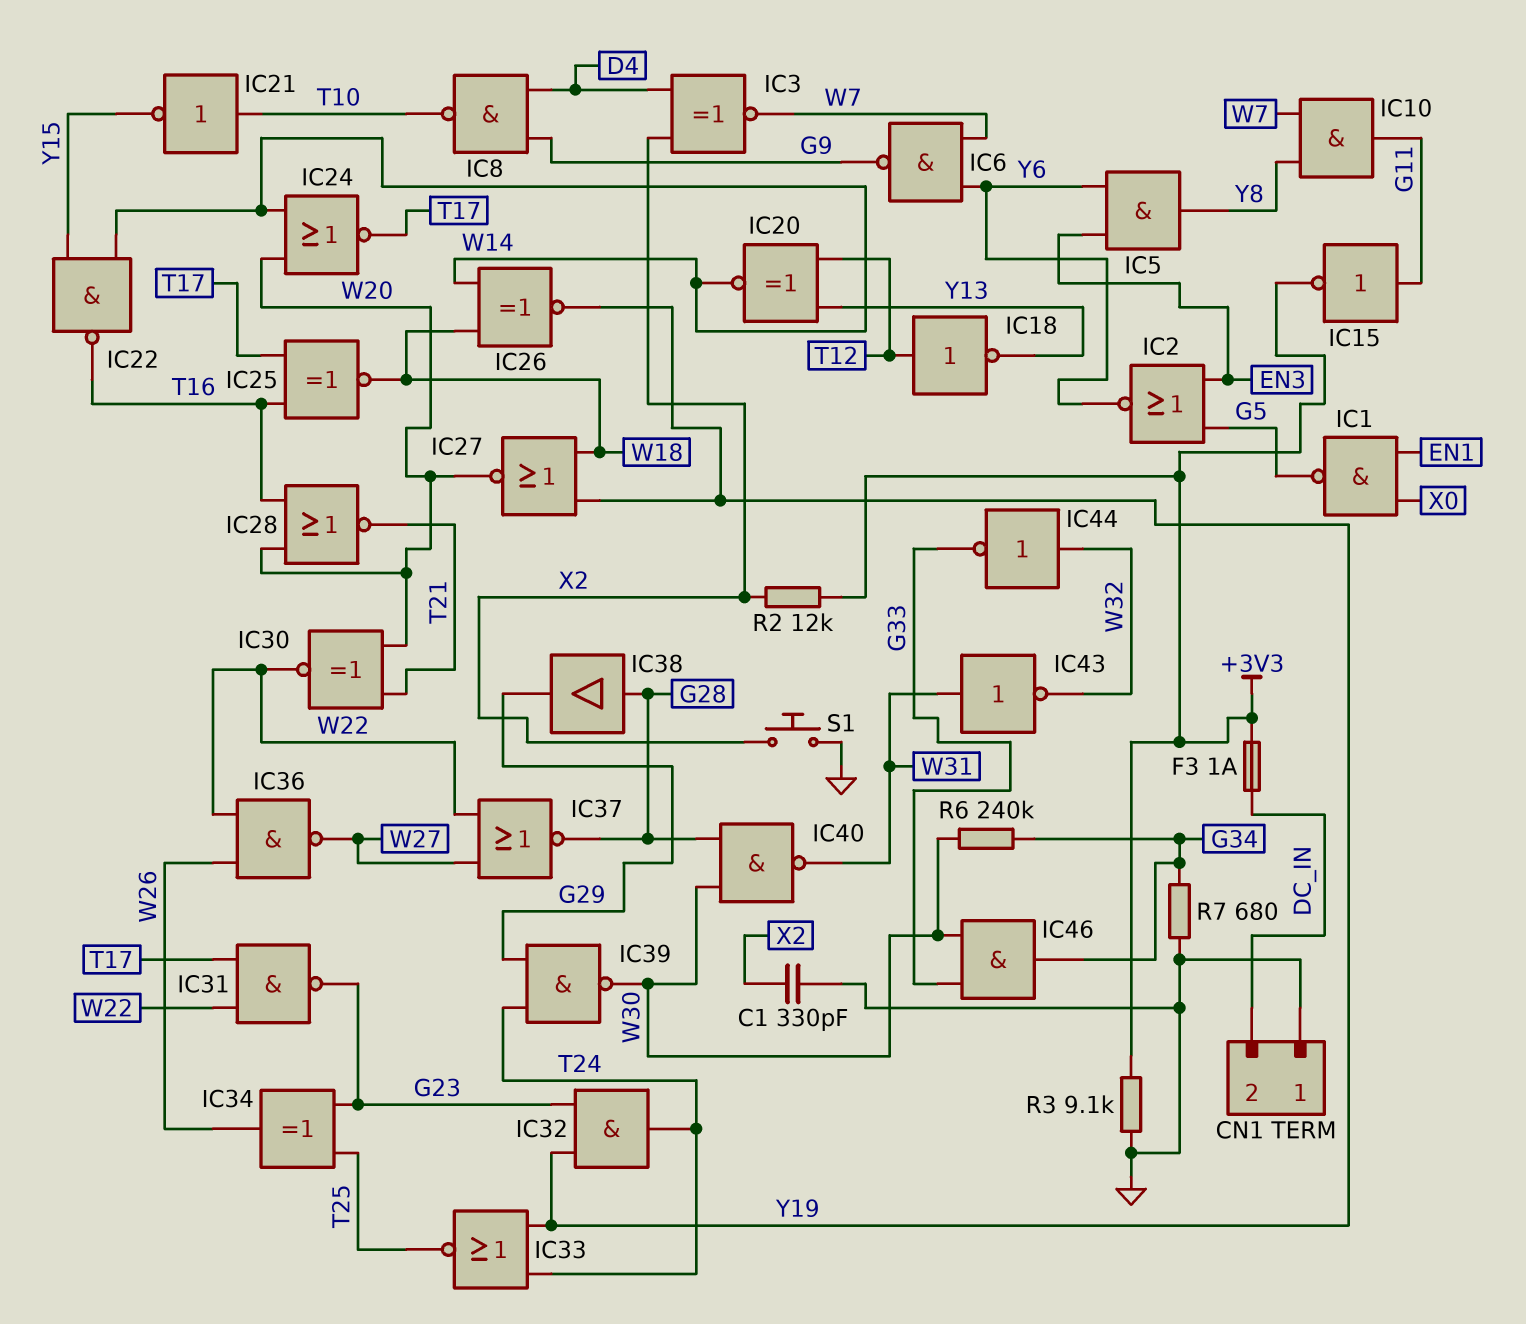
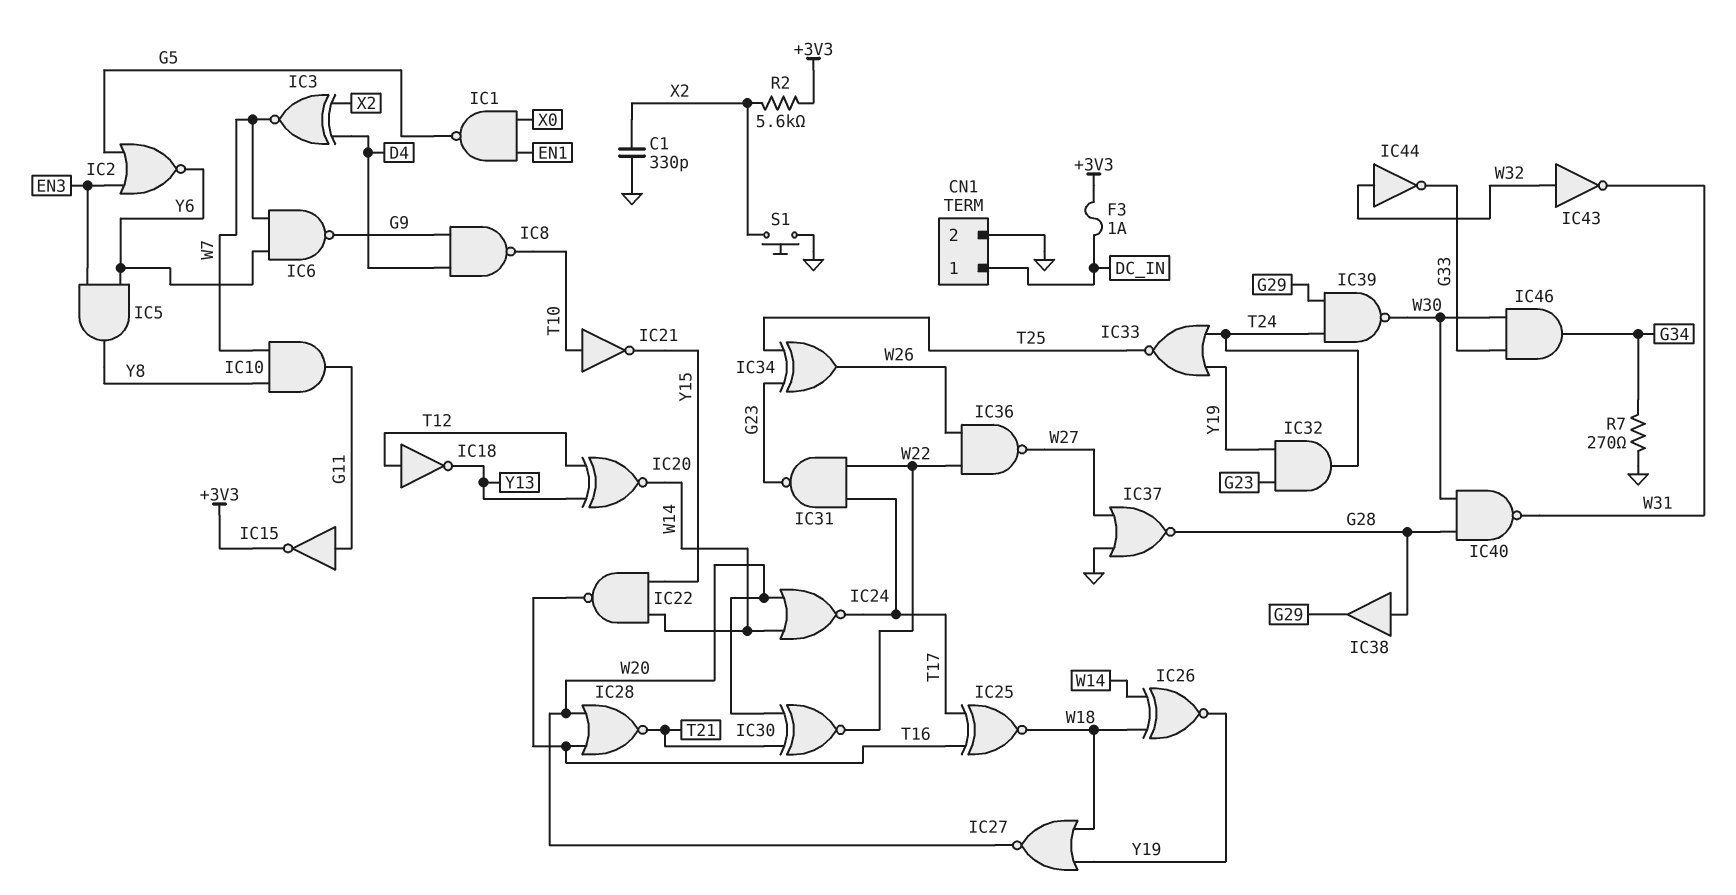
CN1 pin 1: GND -> DC_IN
CN1 pin 2: DC_IN -> GND
IC37: NOR (in W22, in W27, out G28) -> NOR (in GND, in W27, out G28)
IC43: NOT (in W31, out W32) -> NOT (in W32, out W31)
R2: 12k (+3V3, X2) -> 5.6k (+3V3, X2)
R3: 9.1k (+3V3, GND) -> none
R6: 240k (G34, W30) -> none
R7: 680 (G34, GND) -> 270 (G34, GND)

